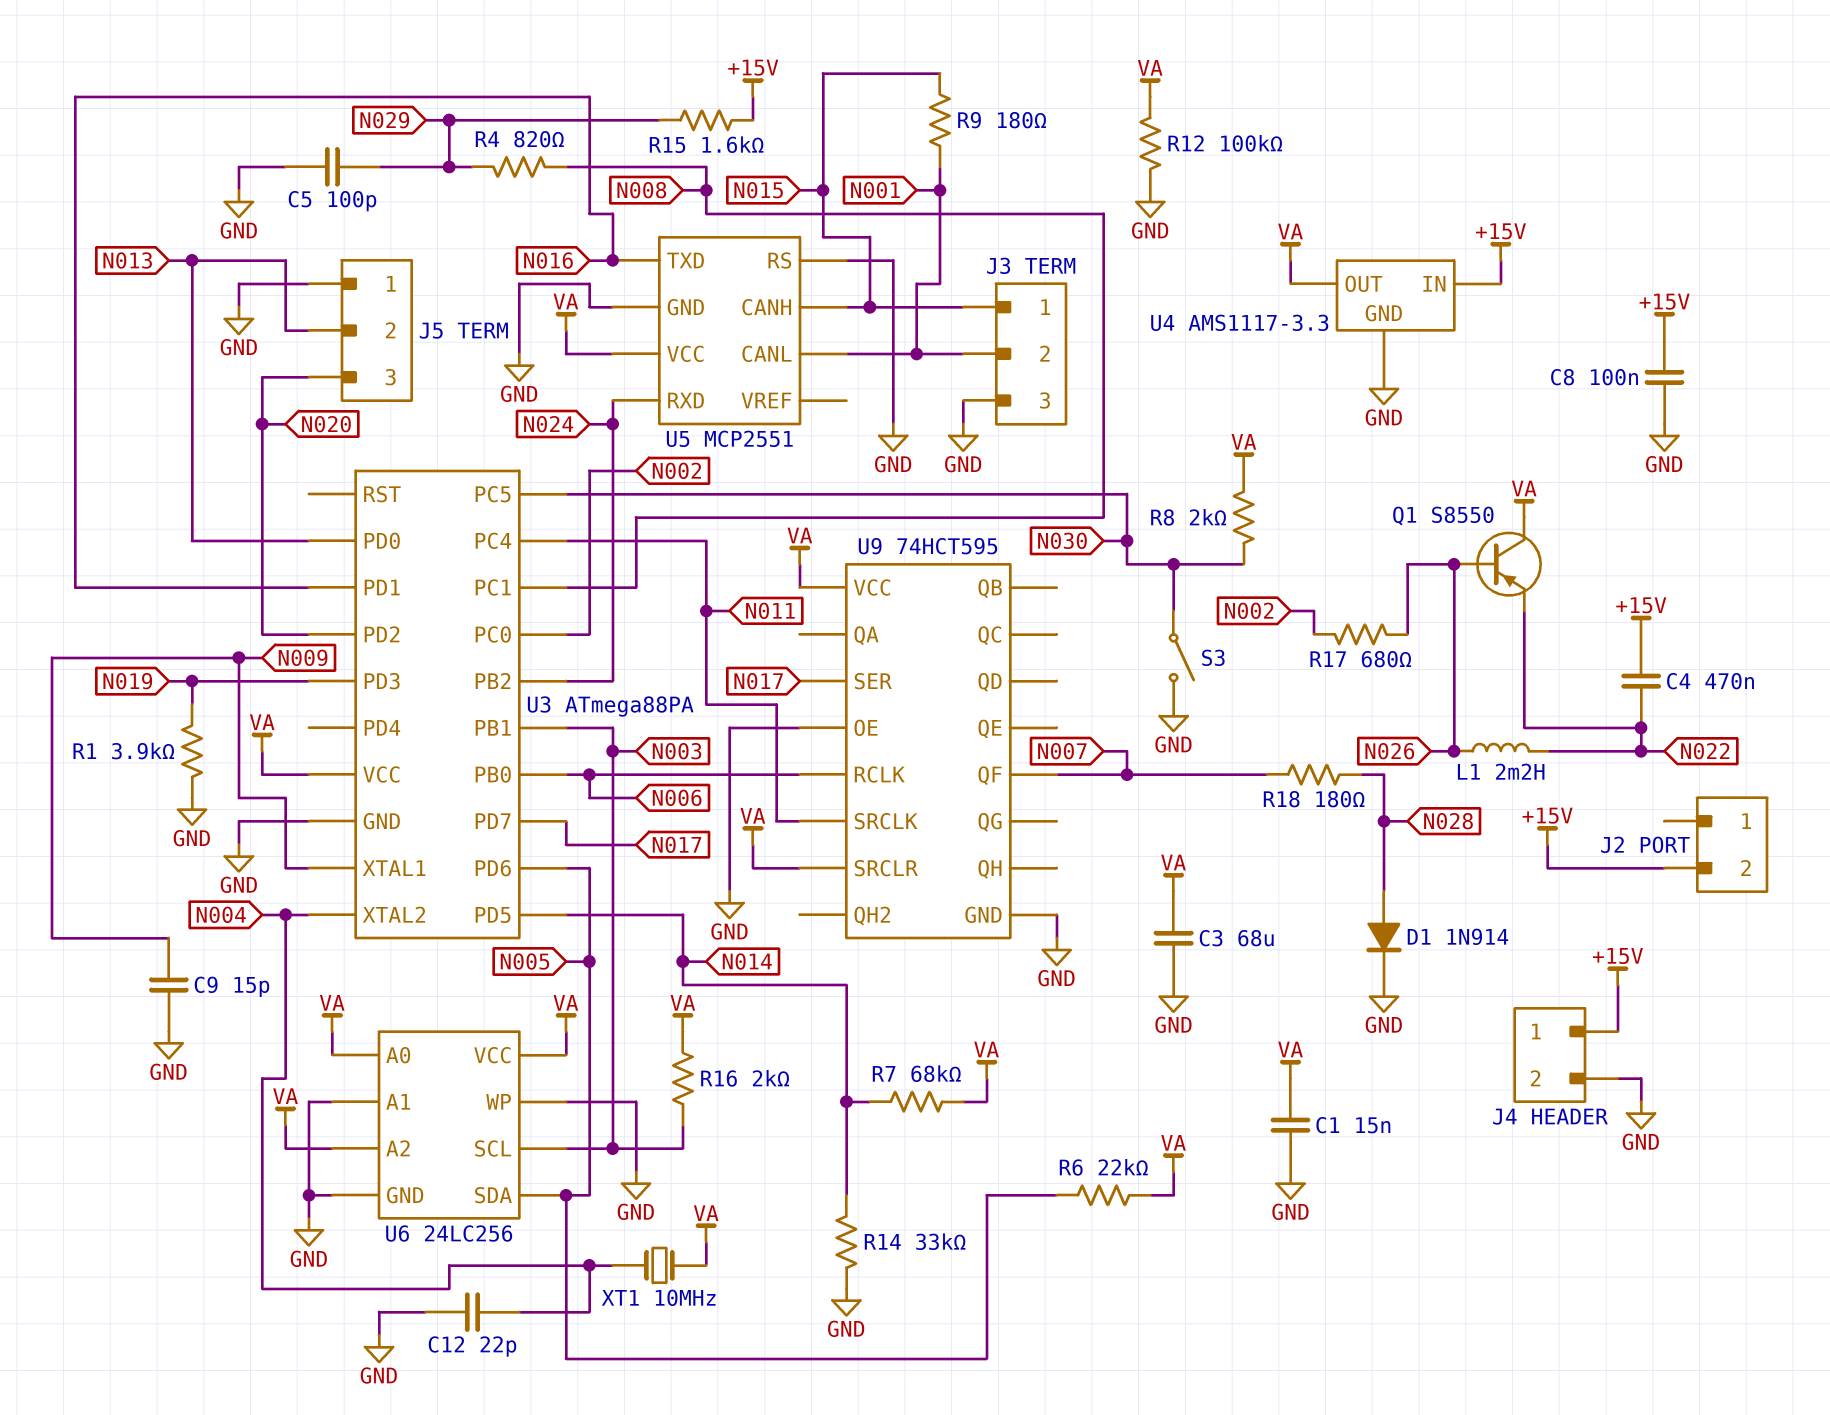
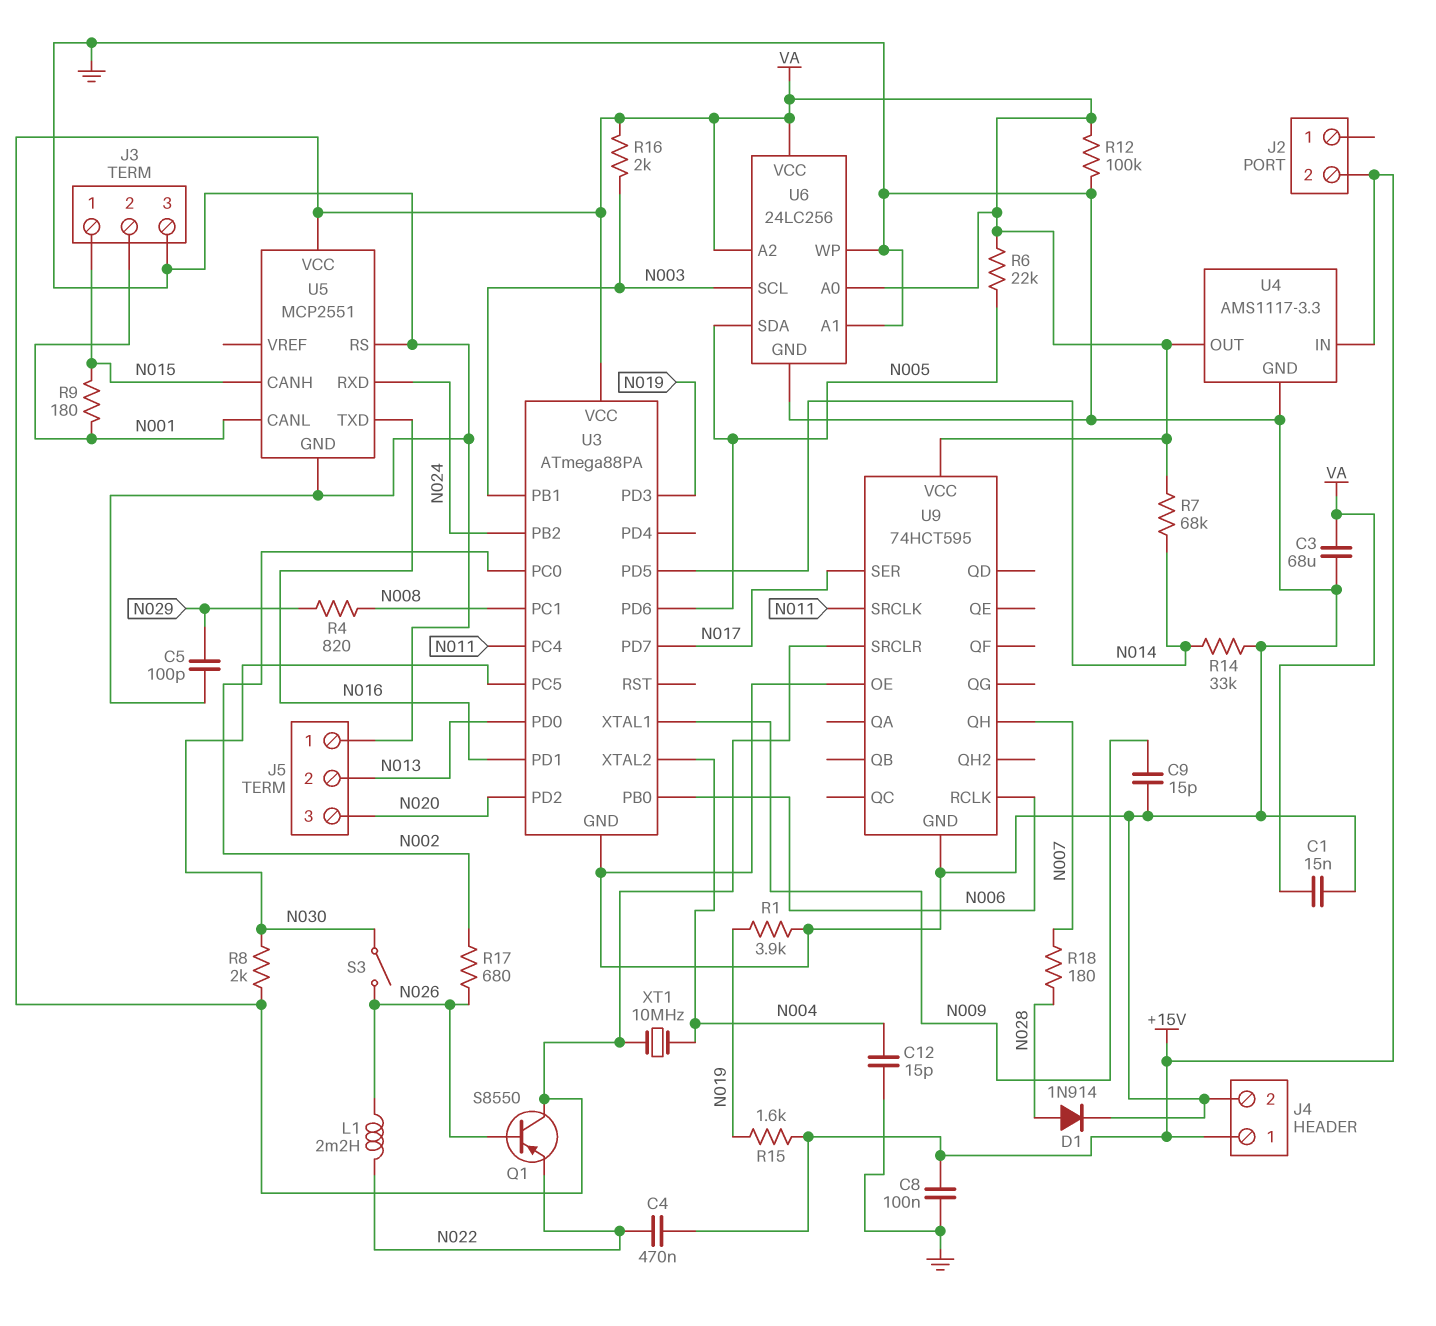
C12: 22pF (GND, N004) -> 15pF (GND, N004)
R15: 1.6k (+15V, N029) -> 1.6k (+15V, N019)
S3: switch (GND, N030) -> switch (N026, N030)
U9 pin QF: N007 -> none
U9 pin QH: none -> N007

